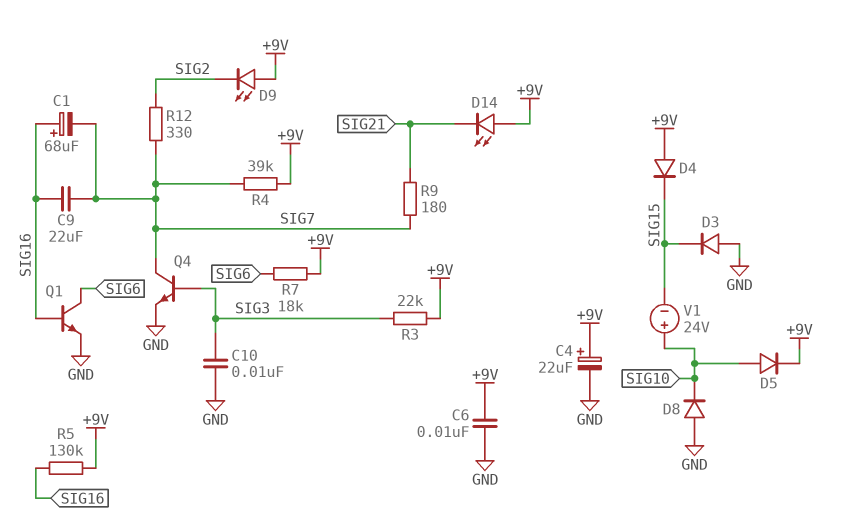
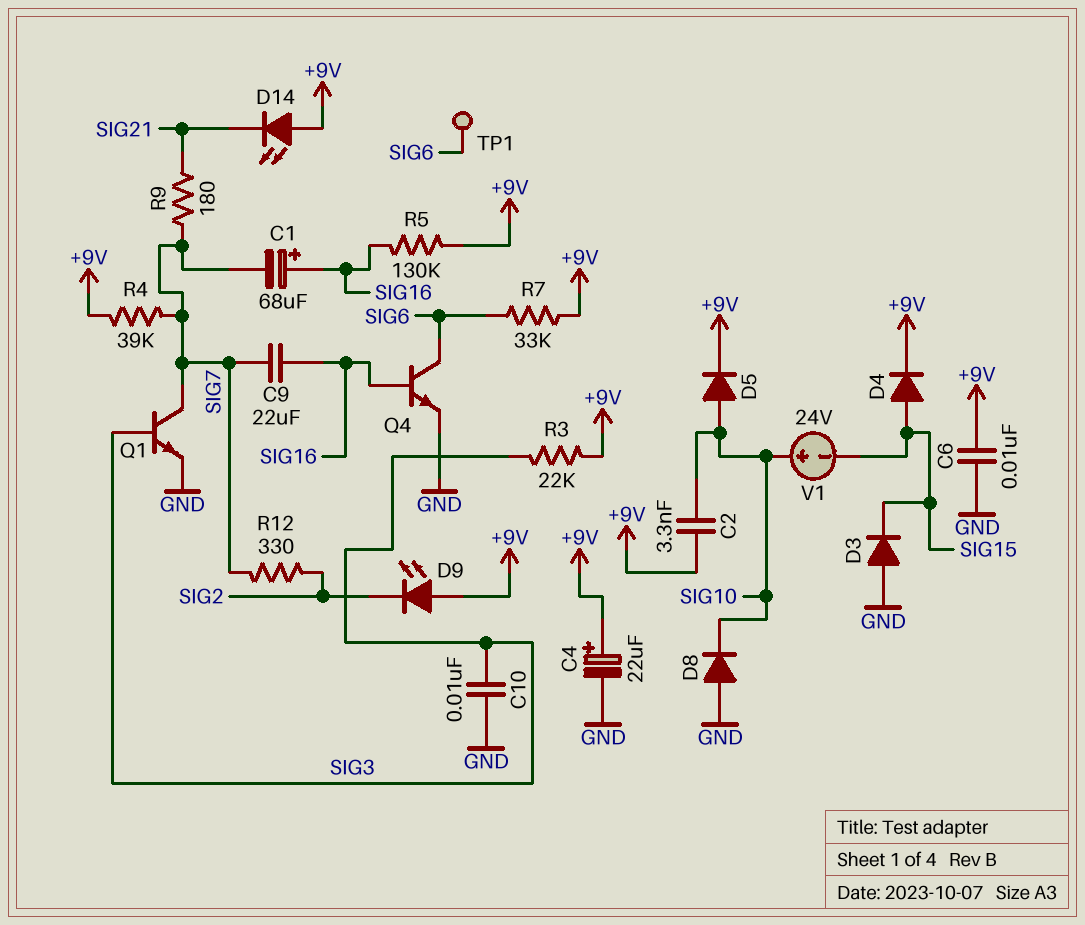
C2: none -> 3.3nF (+9V, SIG10)
D4: diode (A +9V, K SIG15) -> diode (A SIG15, K +9V)
Q1: NPN (B SIG16, C SIG6, E GND) -> NPN (B SIG3, C SIG7, E GND)
Q4: NPN (B SIG3, C SIG7, E GND) -> NPN (B SIG16, C SIG6, E GND)
R7: 18k (+9V, SIG6) -> 33k (+9V, SIG6)
TP1: none -> test point (SIG6)

